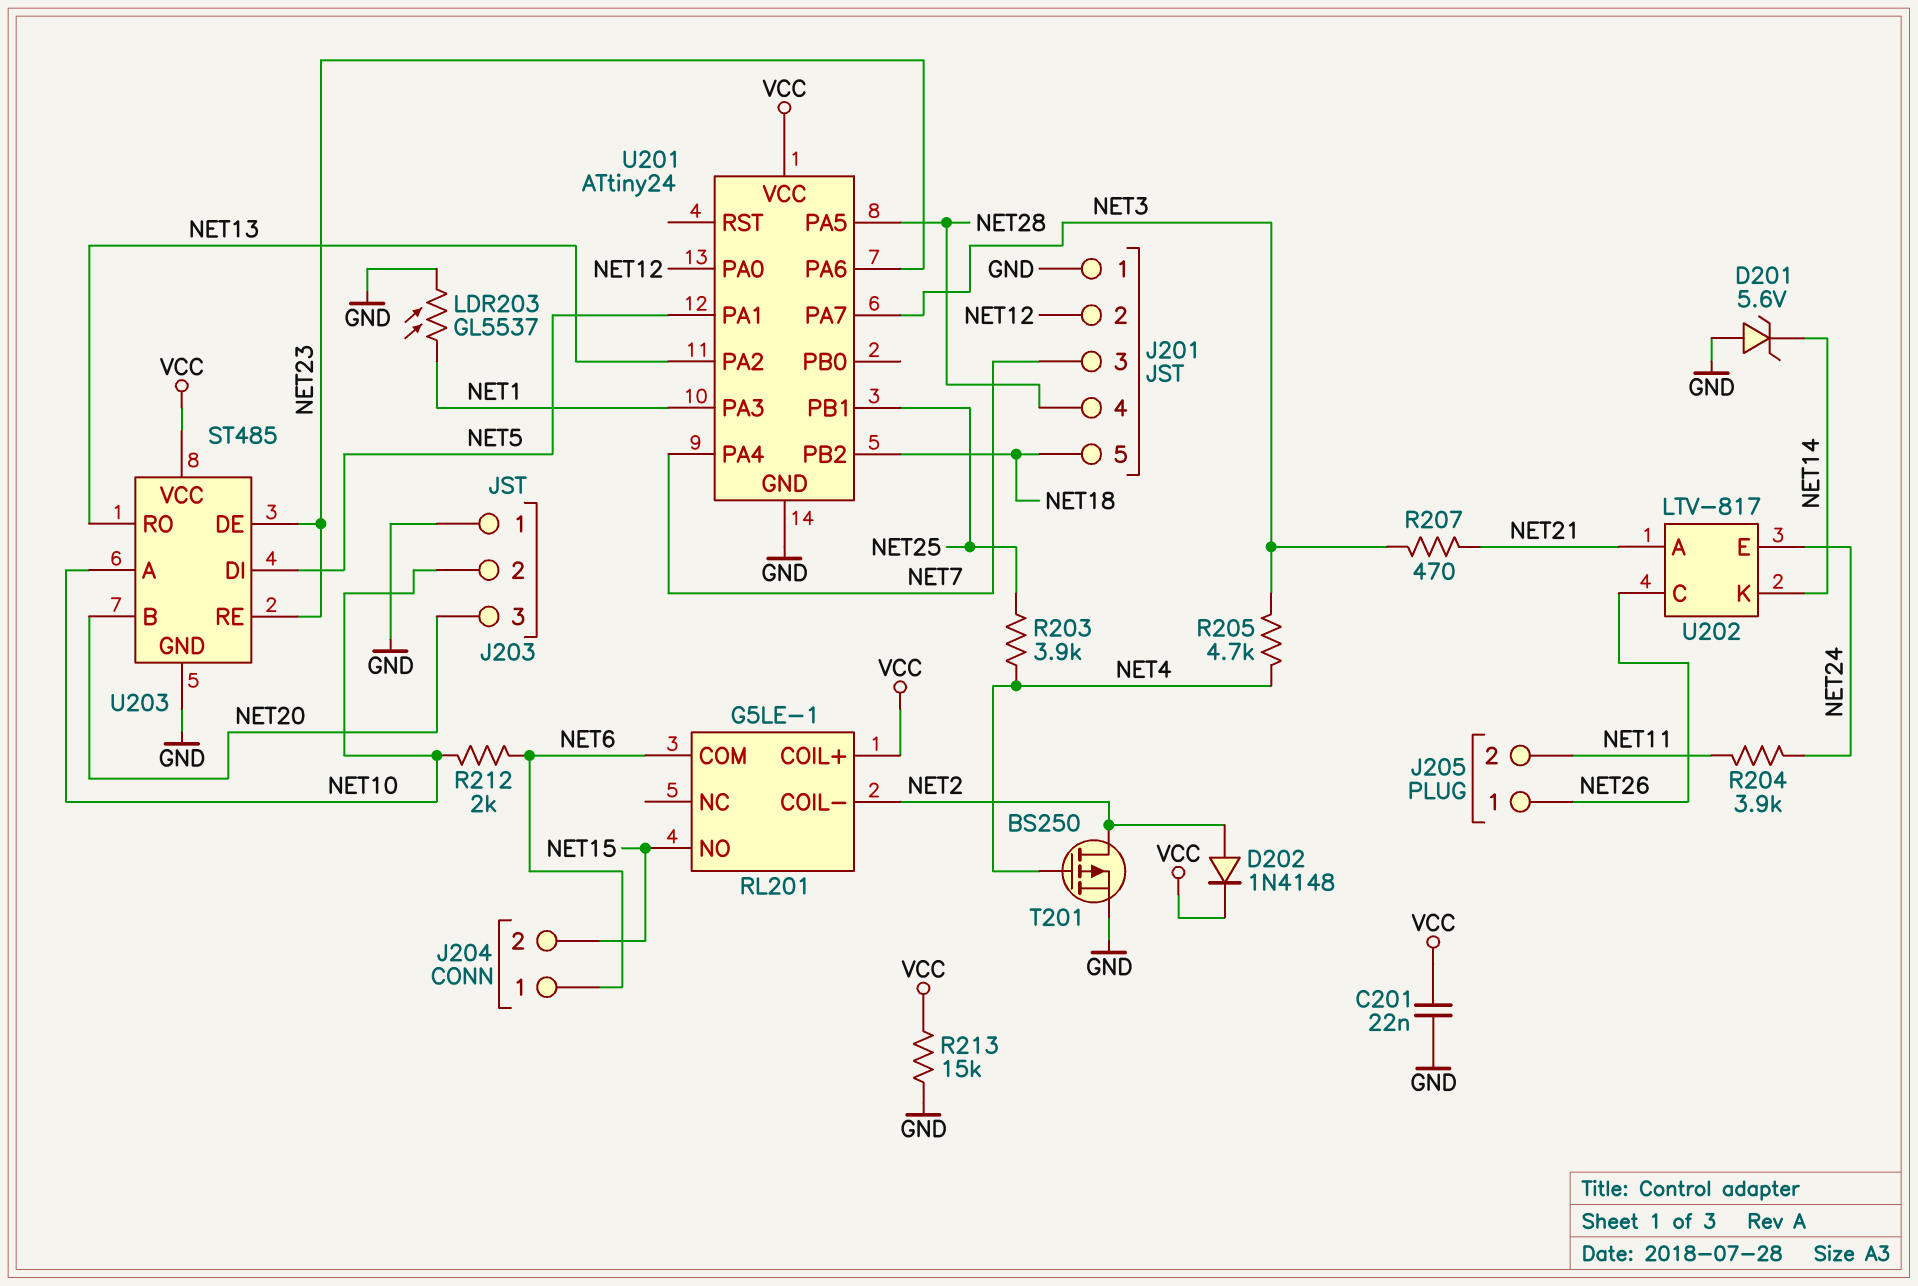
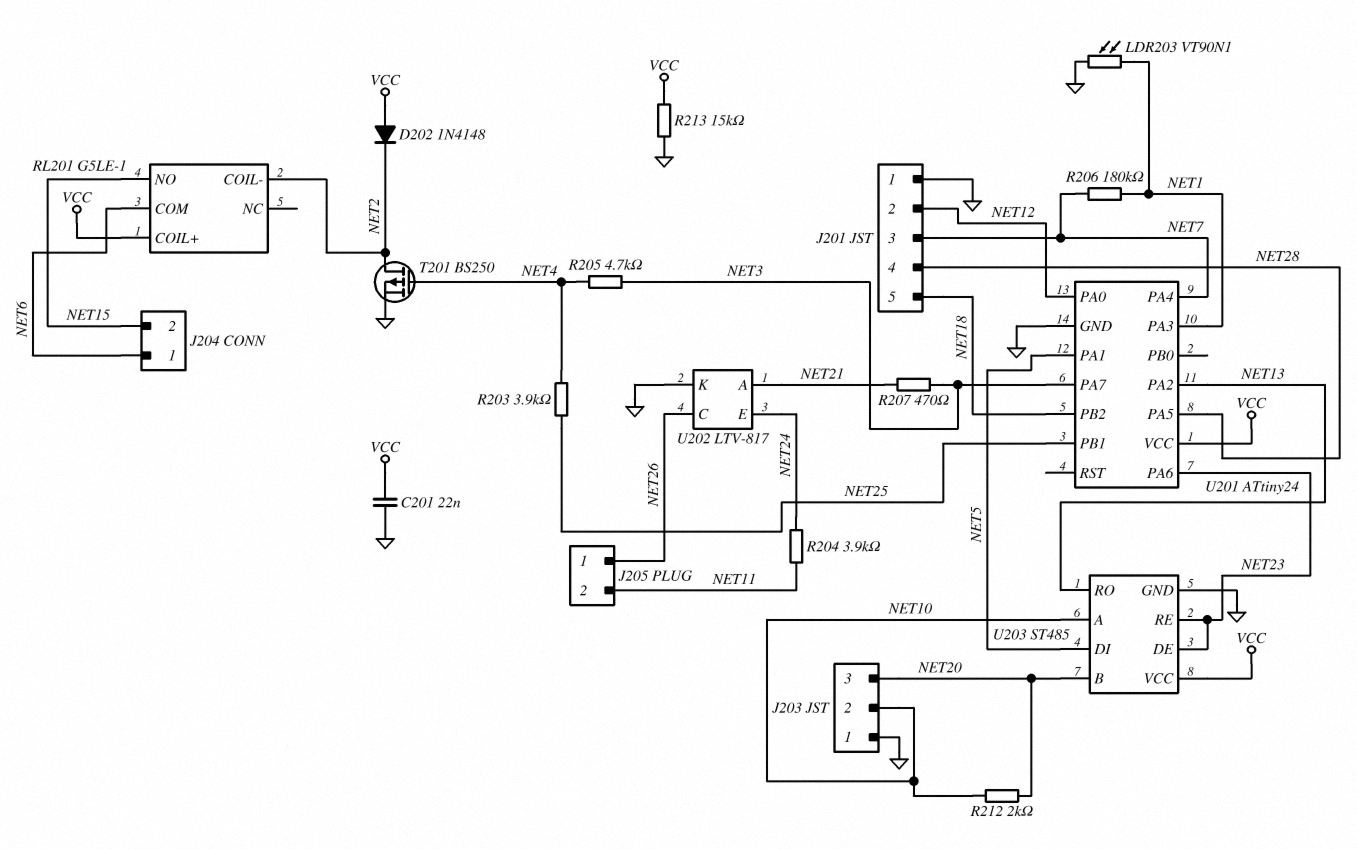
D201: zener 5.6V (A GND, K NET14) -> none
D202: diode 1N4148 (A NET2, K VCC) -> diode 1N4148 (A VCC, K NET2)
LDR203: GL5537 (GND, NET1) -> VT90N1 (GND, NET1)
R206: none -> 180k (NET1, NET7)
R212: 2k (NET6, NET10) -> 2k (NET10, NET20)
U202 pin K: NET14 -> GND

